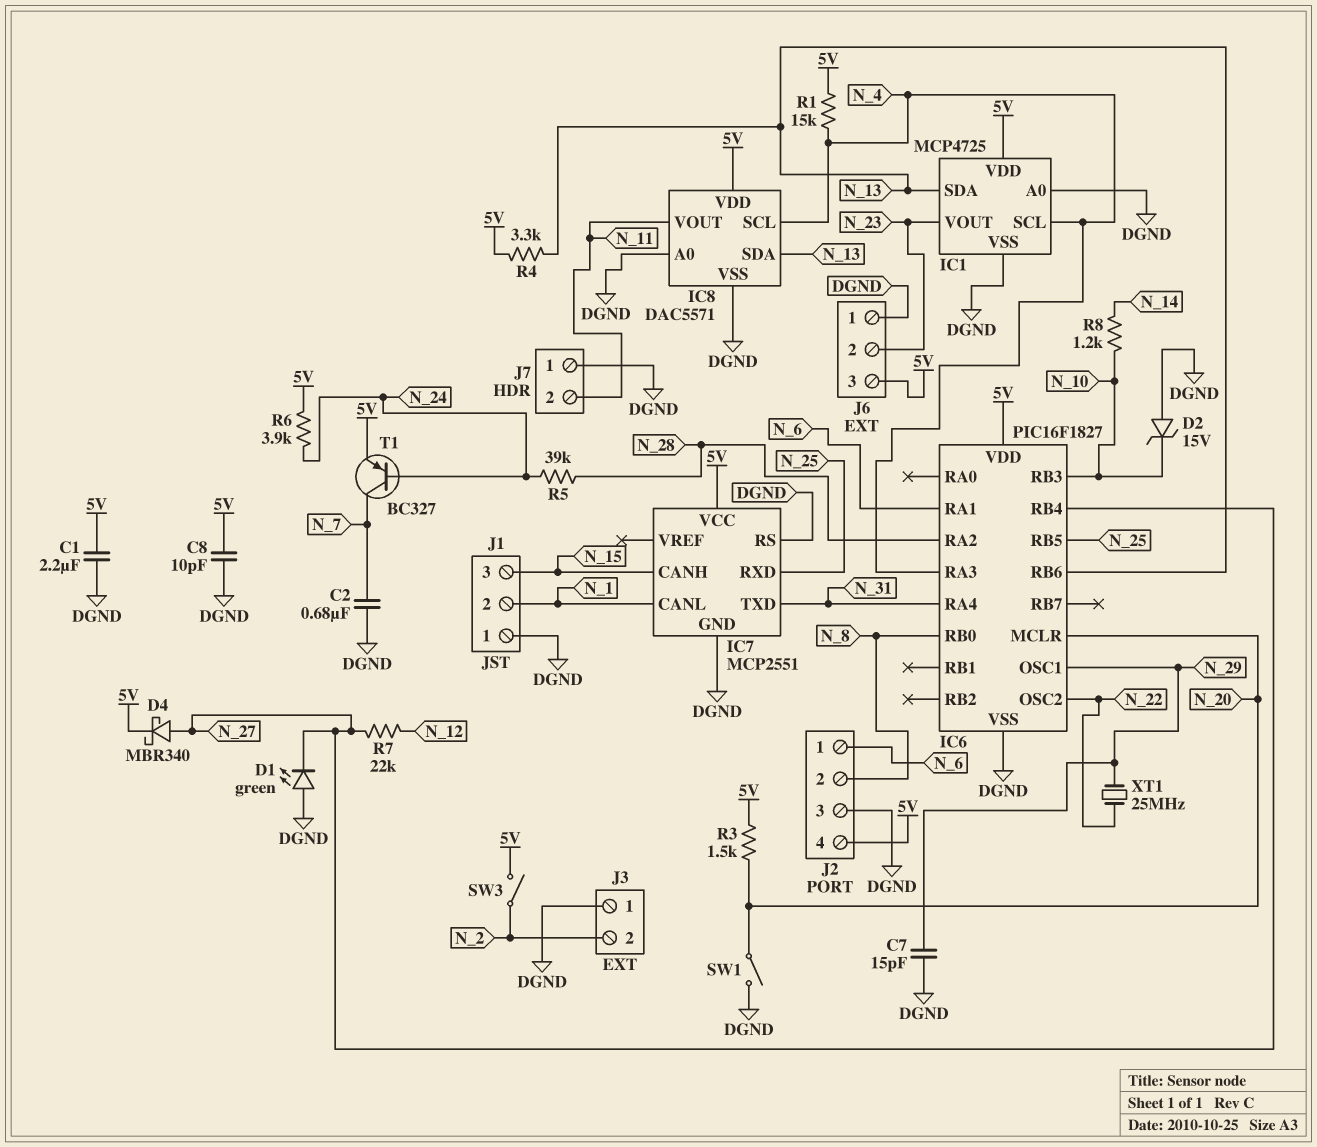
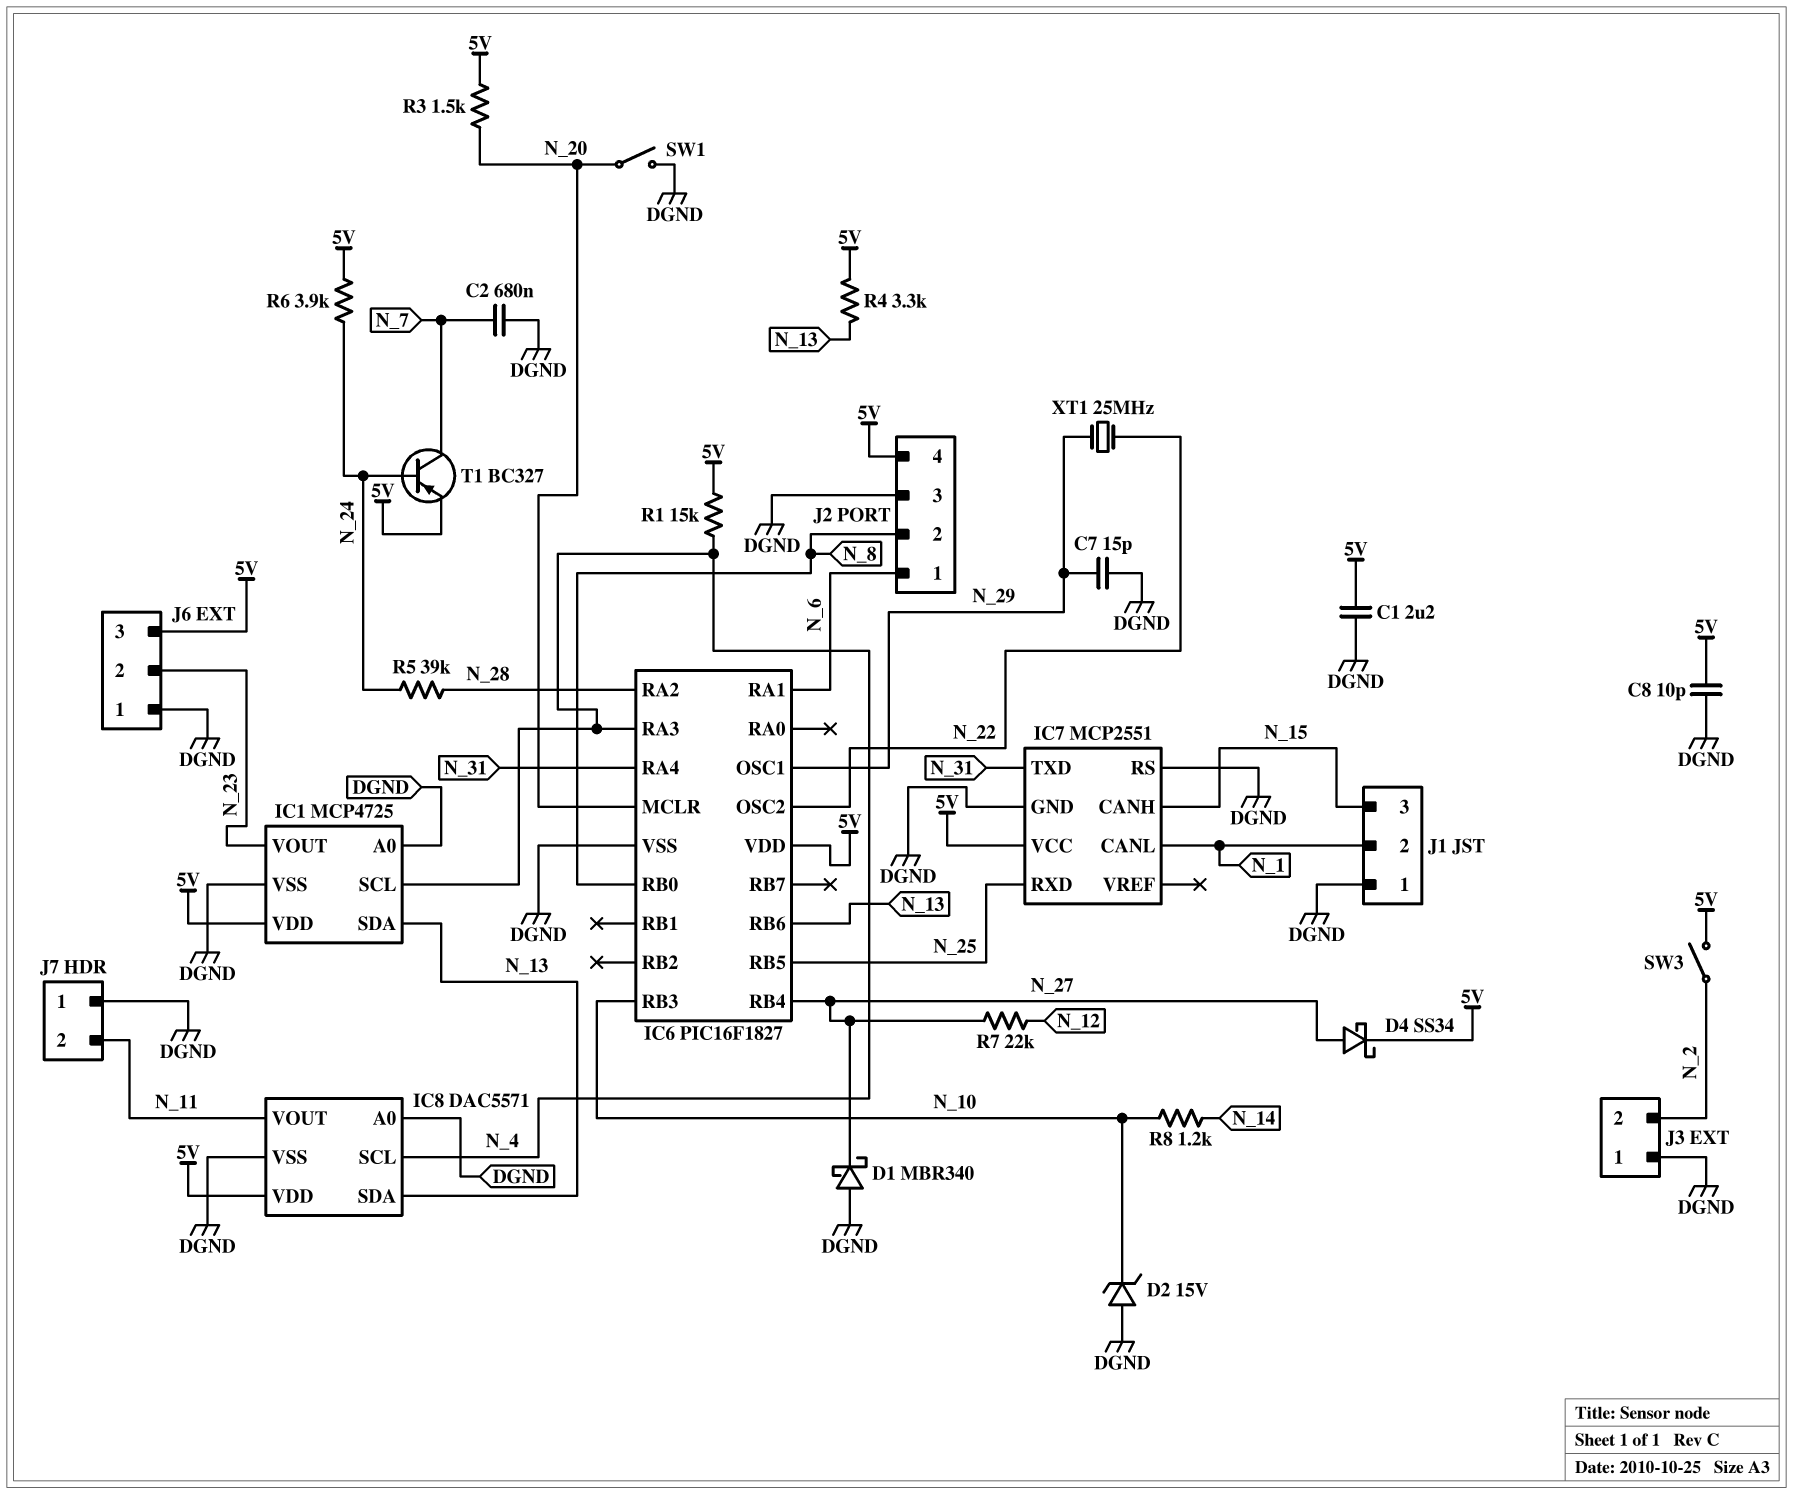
D1: LED green (A DGND, K N_27) -> schottky MBR340 (A DGND, K N_27)
D4: schottky MBR340 (A N_27, K 5V) -> schottky SS34 (A N_27, K 5V)

